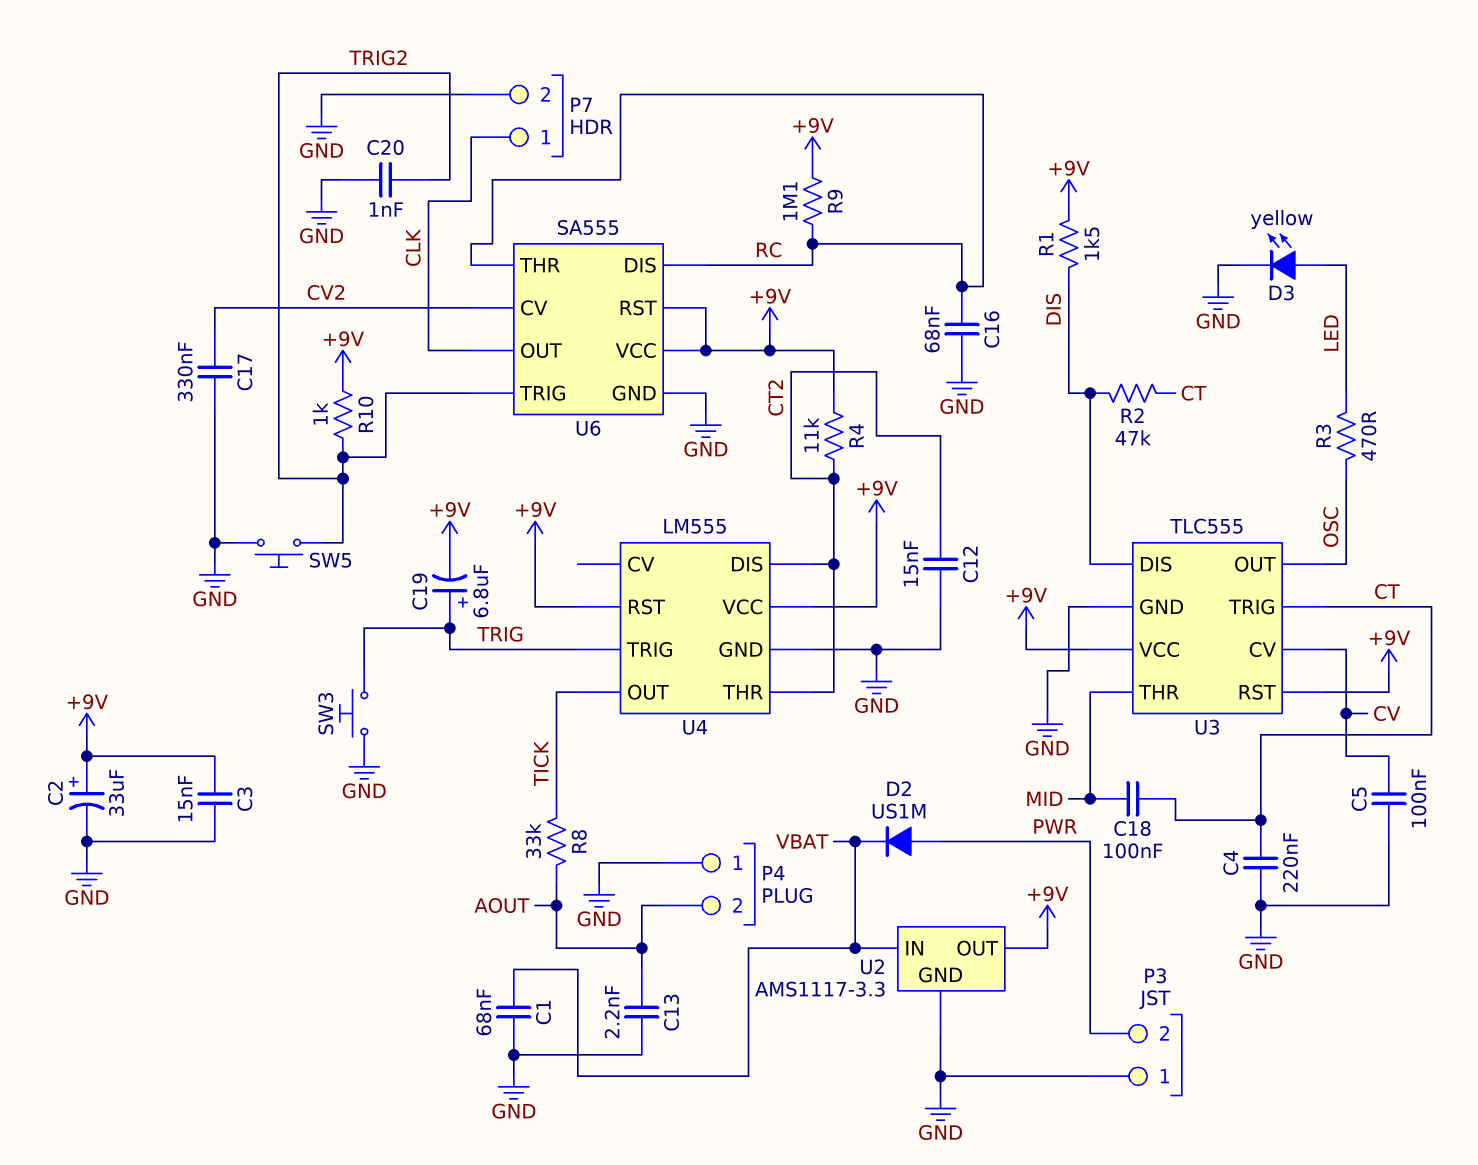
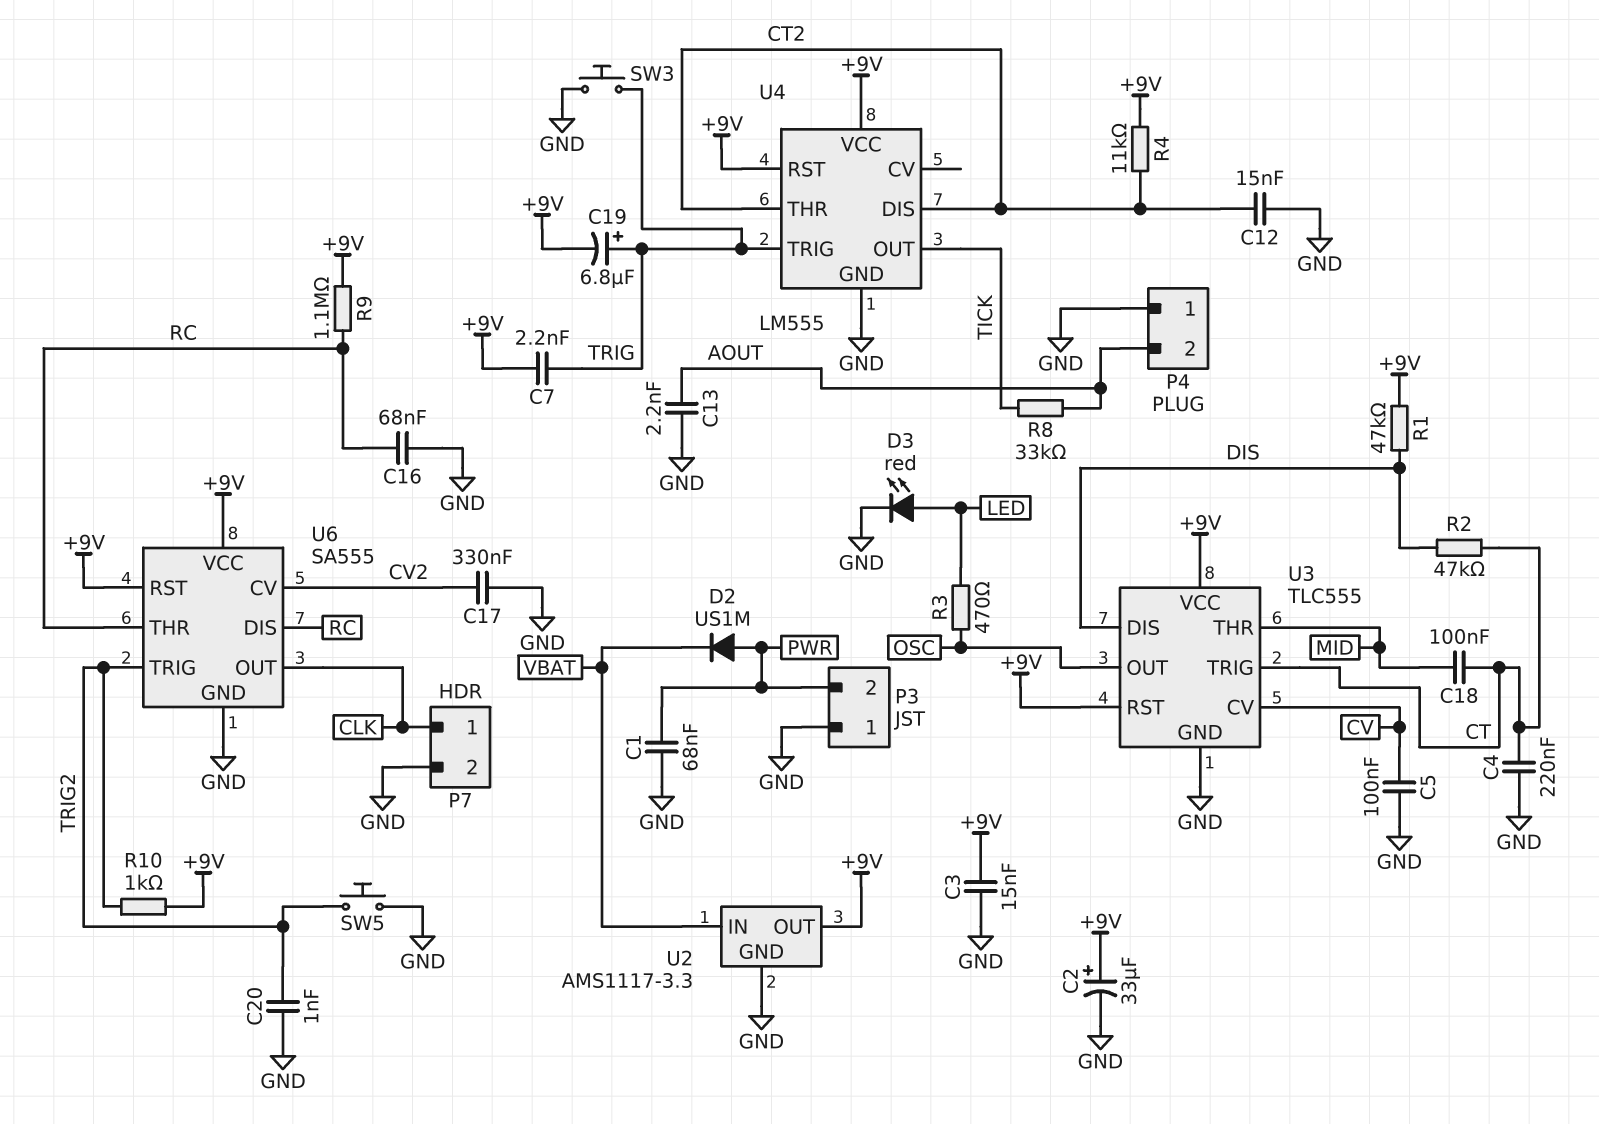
C1: 68nF (GND, VBAT) -> 68nF (GND, PWR)
C7: none -> 2.2nF (+9V, TRIG)
D3: LED yellow (A LED, K GND) -> LED red (A LED, K GND)
R1: 1.5k (+9V, DIS) -> 47k (+9V, DIS)

